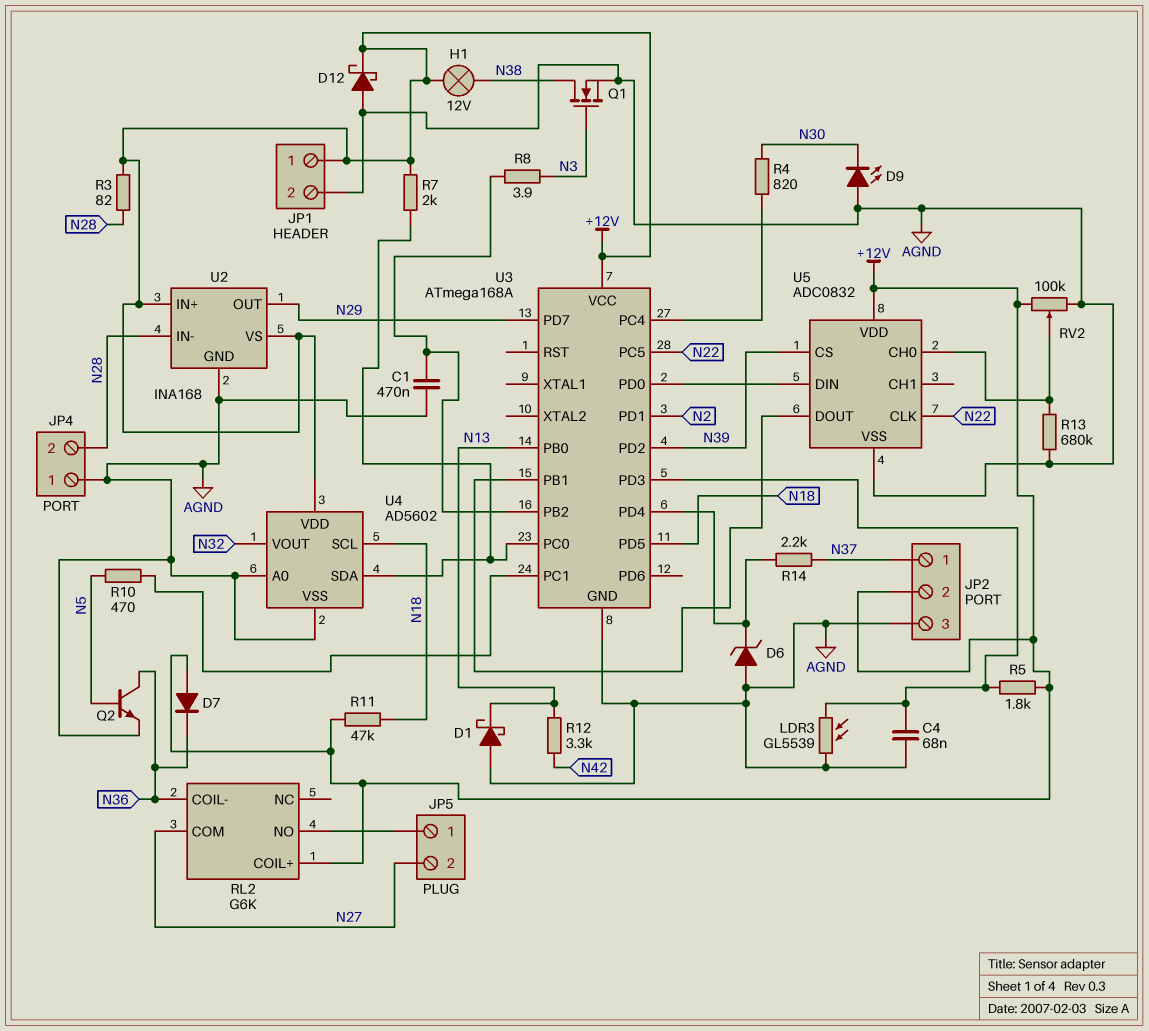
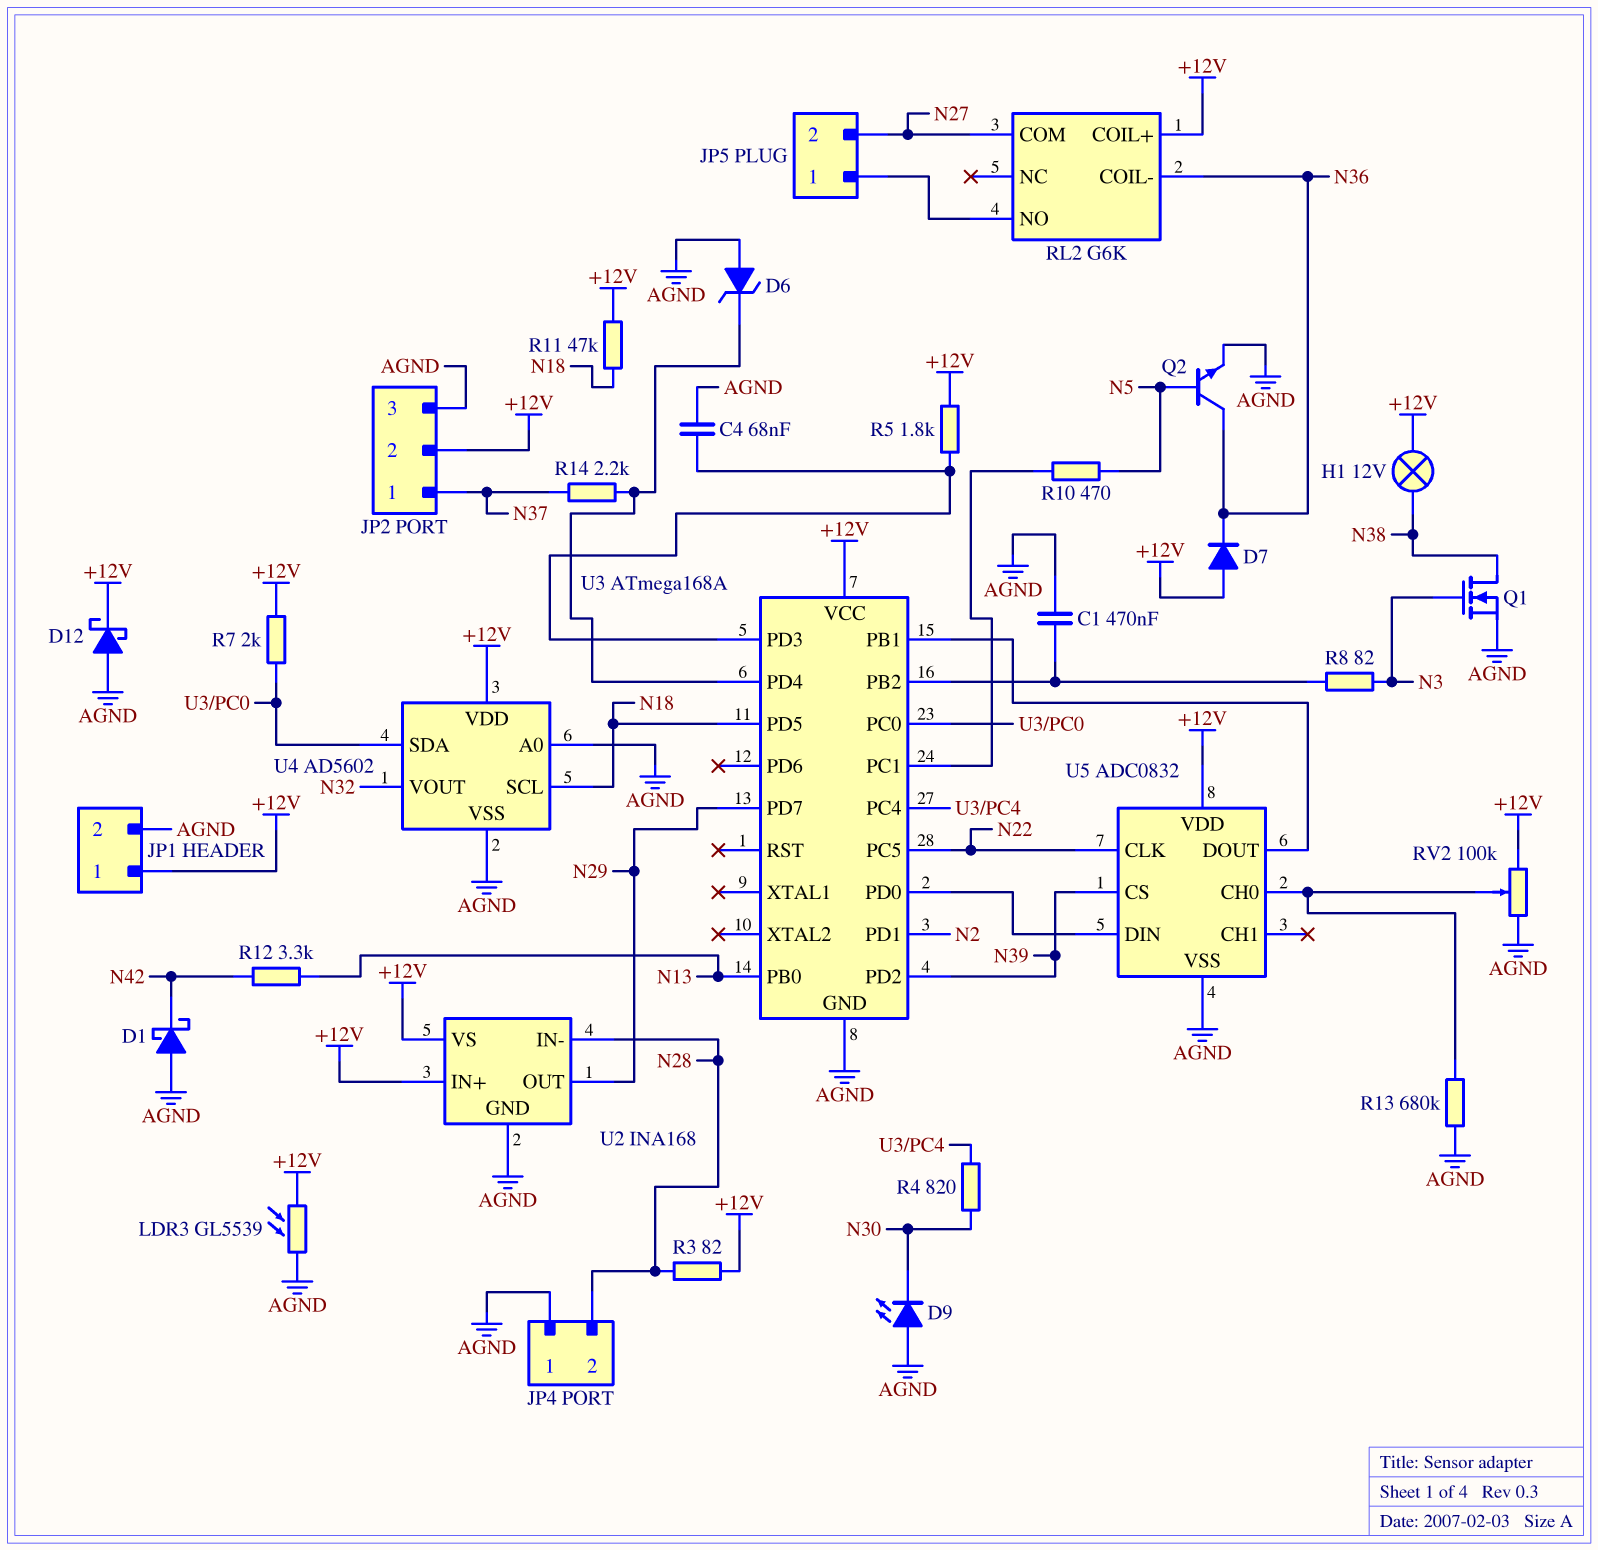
D1: schottky (A AGND, K N13) -> schottky (A AGND, K N42)
LDR3: GL5539 (AGND, U3/PD3) -> GL5539 (+12V, AGND)
R8: 3.9 (N3, U3/PB2) -> 82 (N3, U3/PB2)

